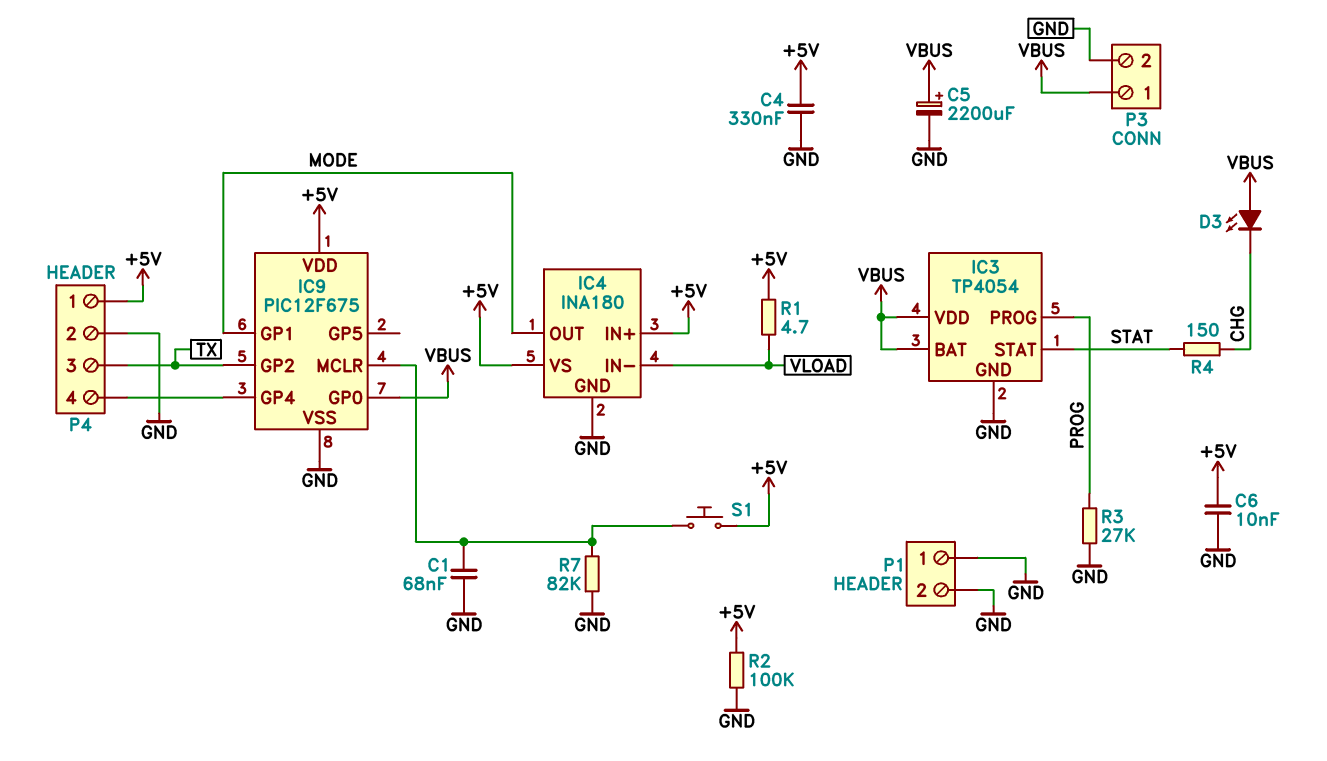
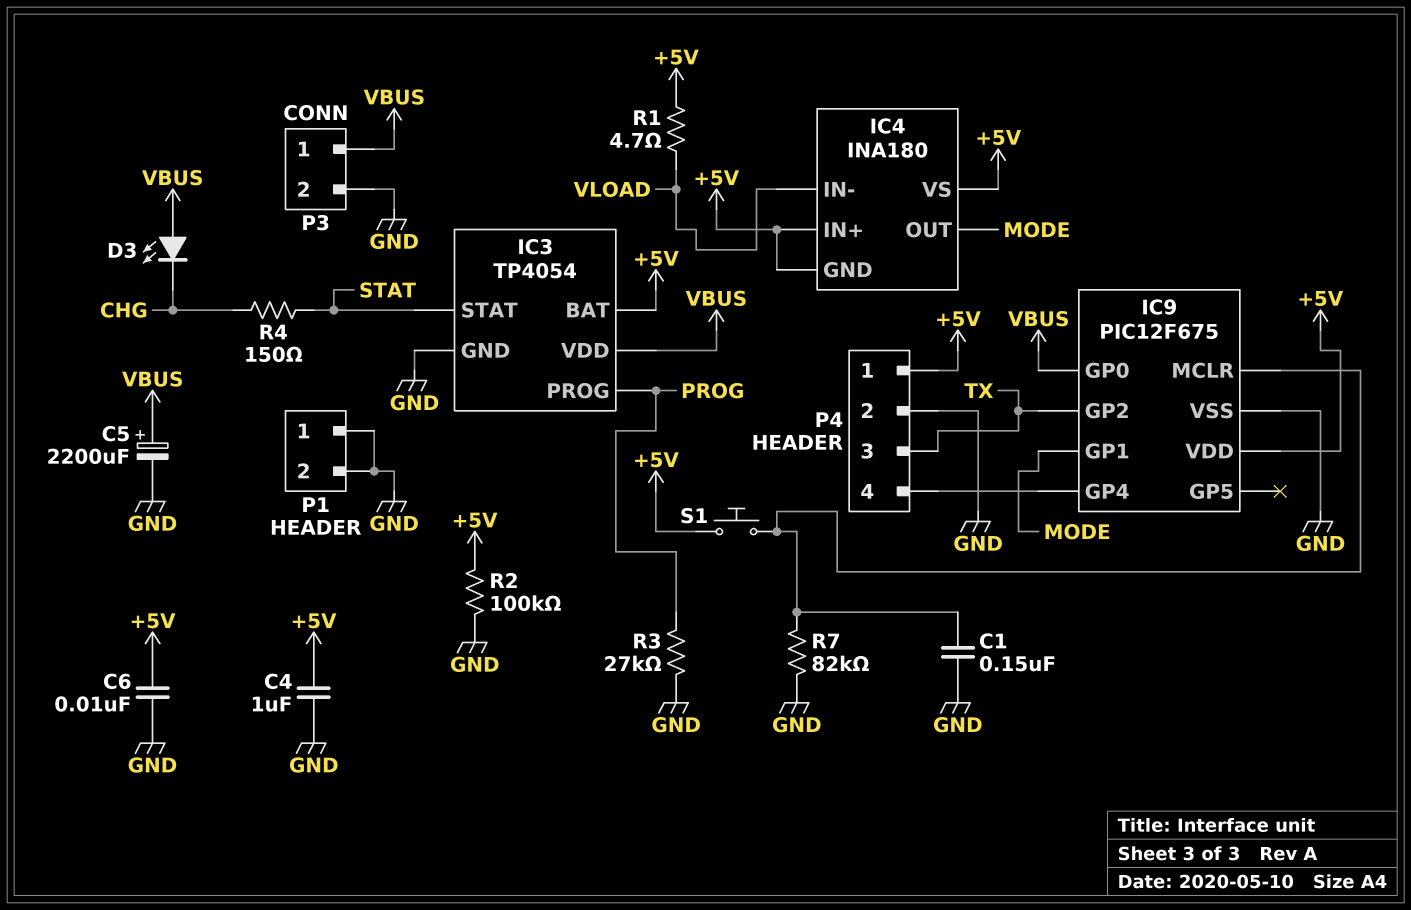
C1: 68nF (GND, IC9/MCLR) -> 150nF (GND, IC9/MCLR)
C4: 330nF (+5V, GND) -> 1uF (+5V, GND)
IC3 pin BAT: VBUS -> +5V
IC4 pin GND: GND -> +5V

